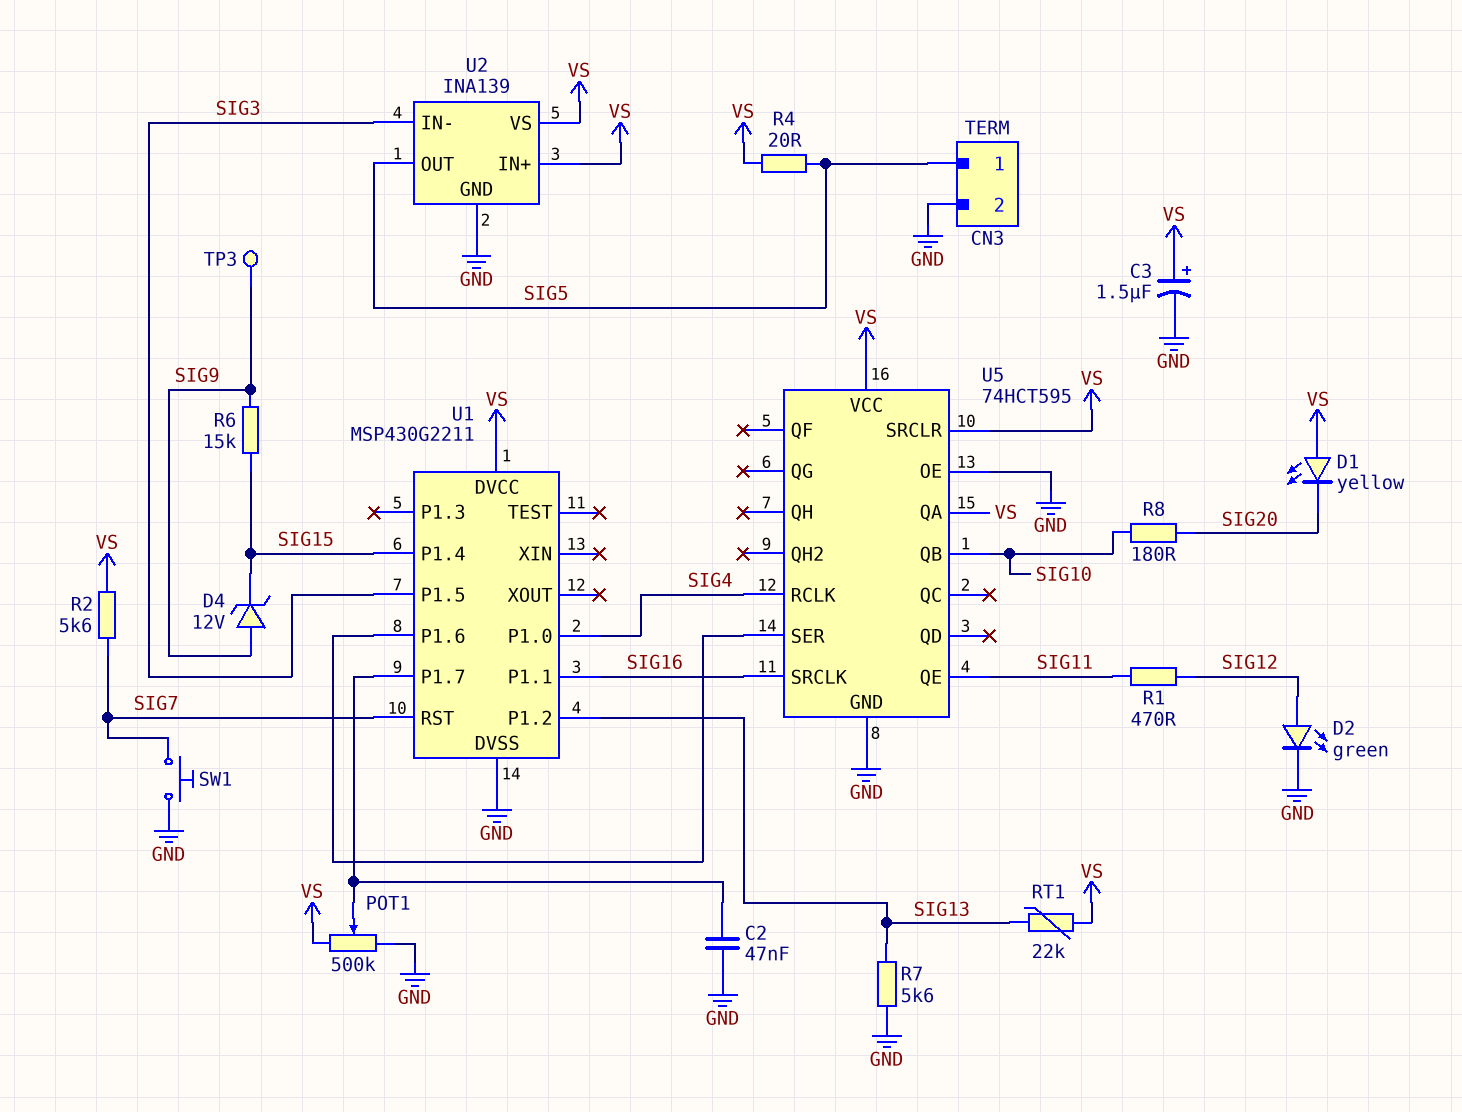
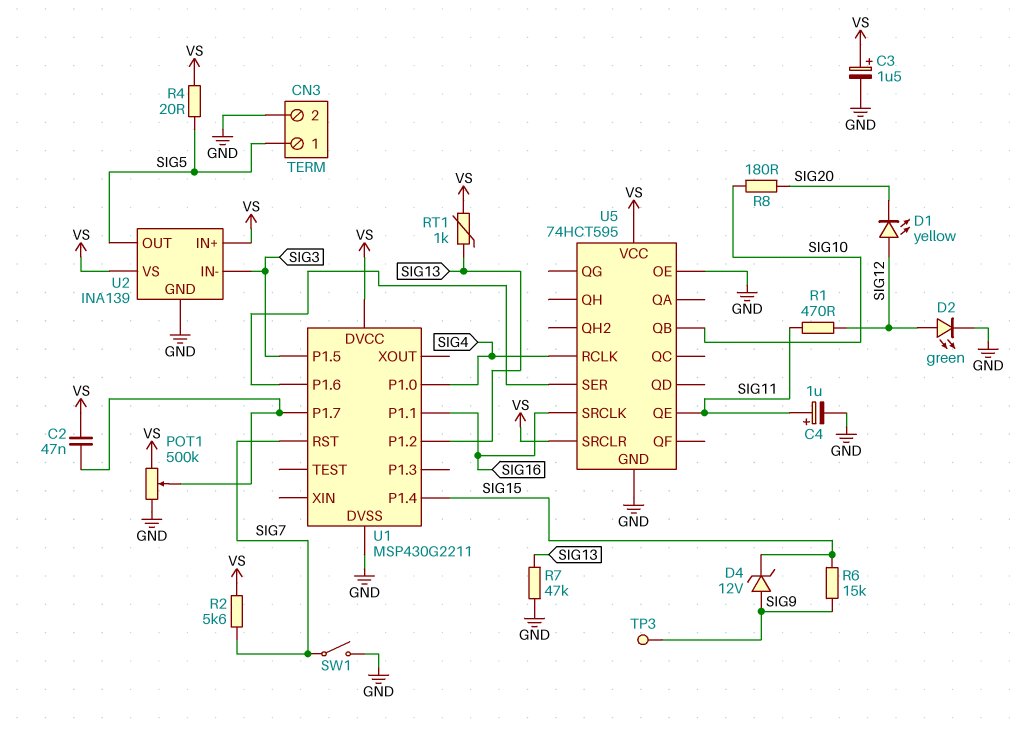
C2: 47nF (GND, U1/P1.7) -> 47nF (U1/P1.7, VS)
C4: none -> 1uF (plus SIG11, minus GND)
D1: LED yellow (A VS, K SIG20) -> LED yellow (A SIG12, K SIG20)
R7: 5.6k (GND, SIG13) -> 47k (GND, SIG13)
RT1: 22k (SIG13, VS) -> 1k (SIG13, VS)
SW1: button (GND, SIG7) -> switch (GND, SIG7)
U5 pin QA: VS -> none

